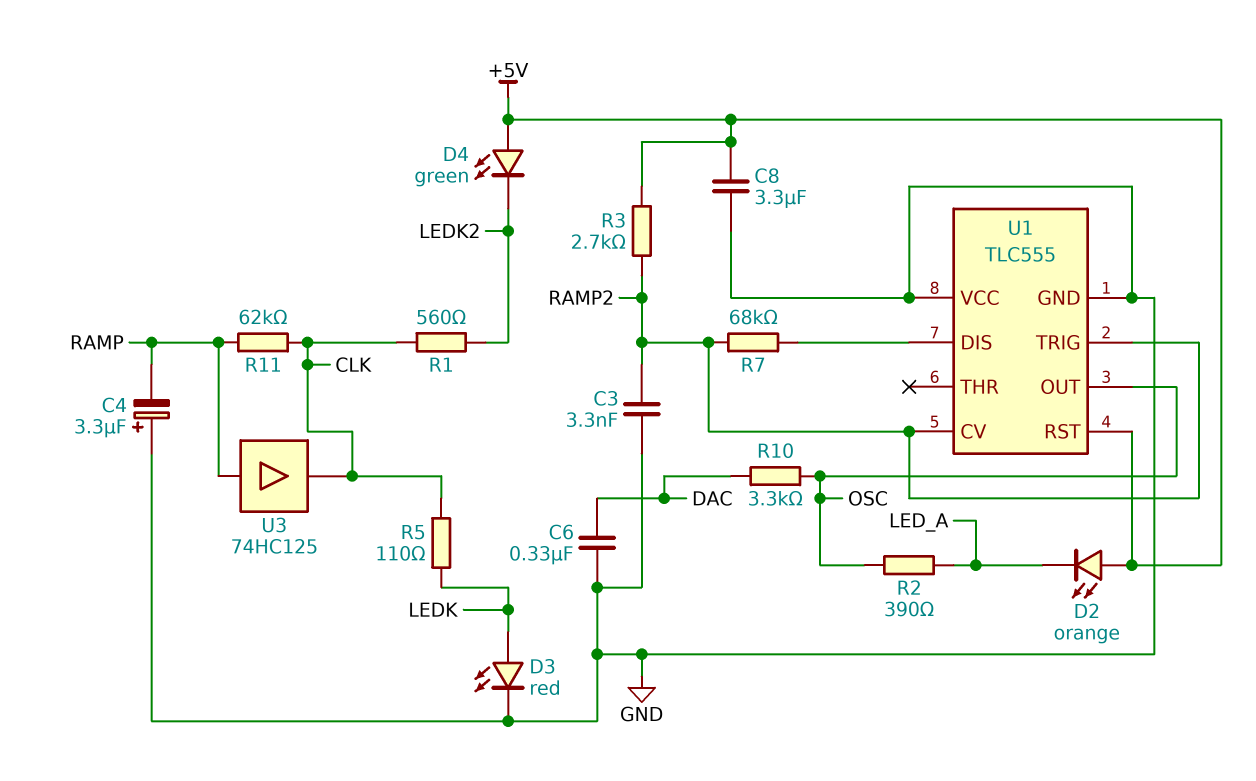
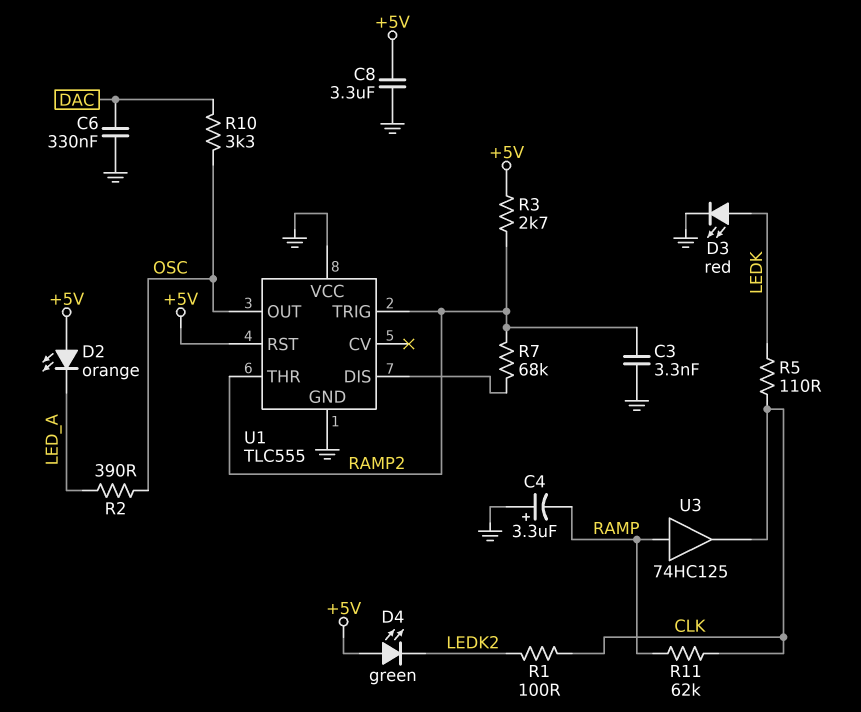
R1: 560 (CLK, LEDK2) -> 100 (CLK, LEDK2)
U1 pin CV: RAMP2 -> none
U1 pin THR: none -> RAMP2

